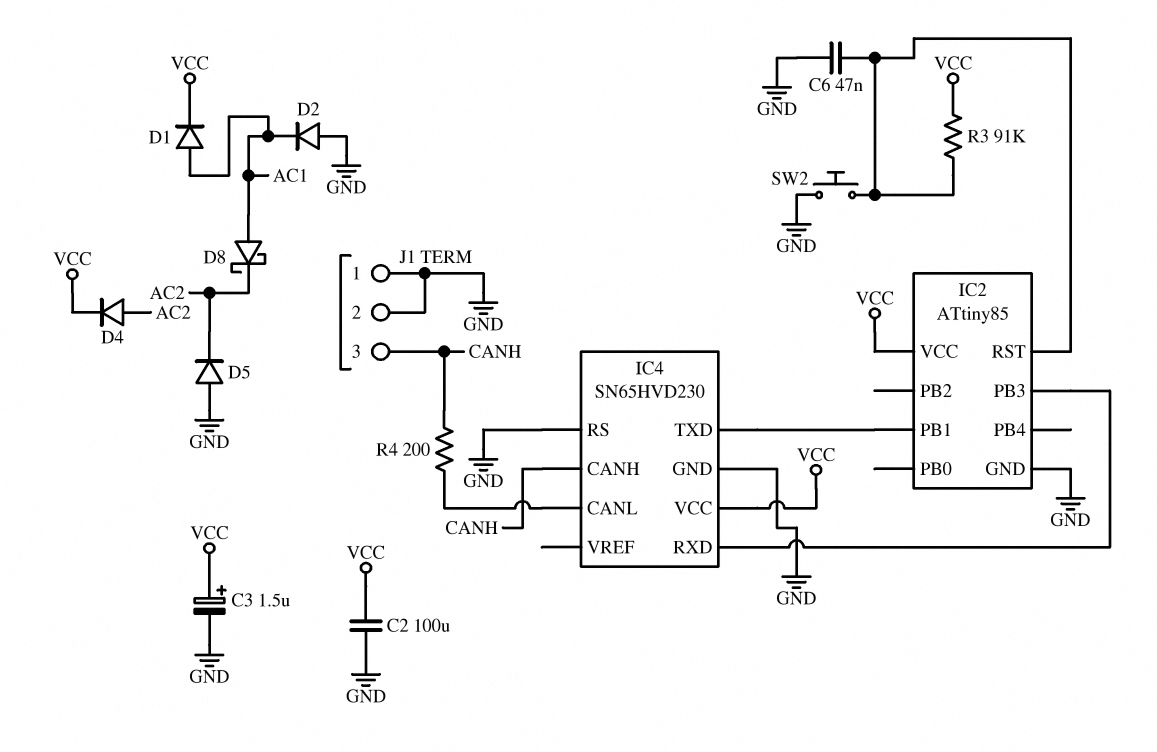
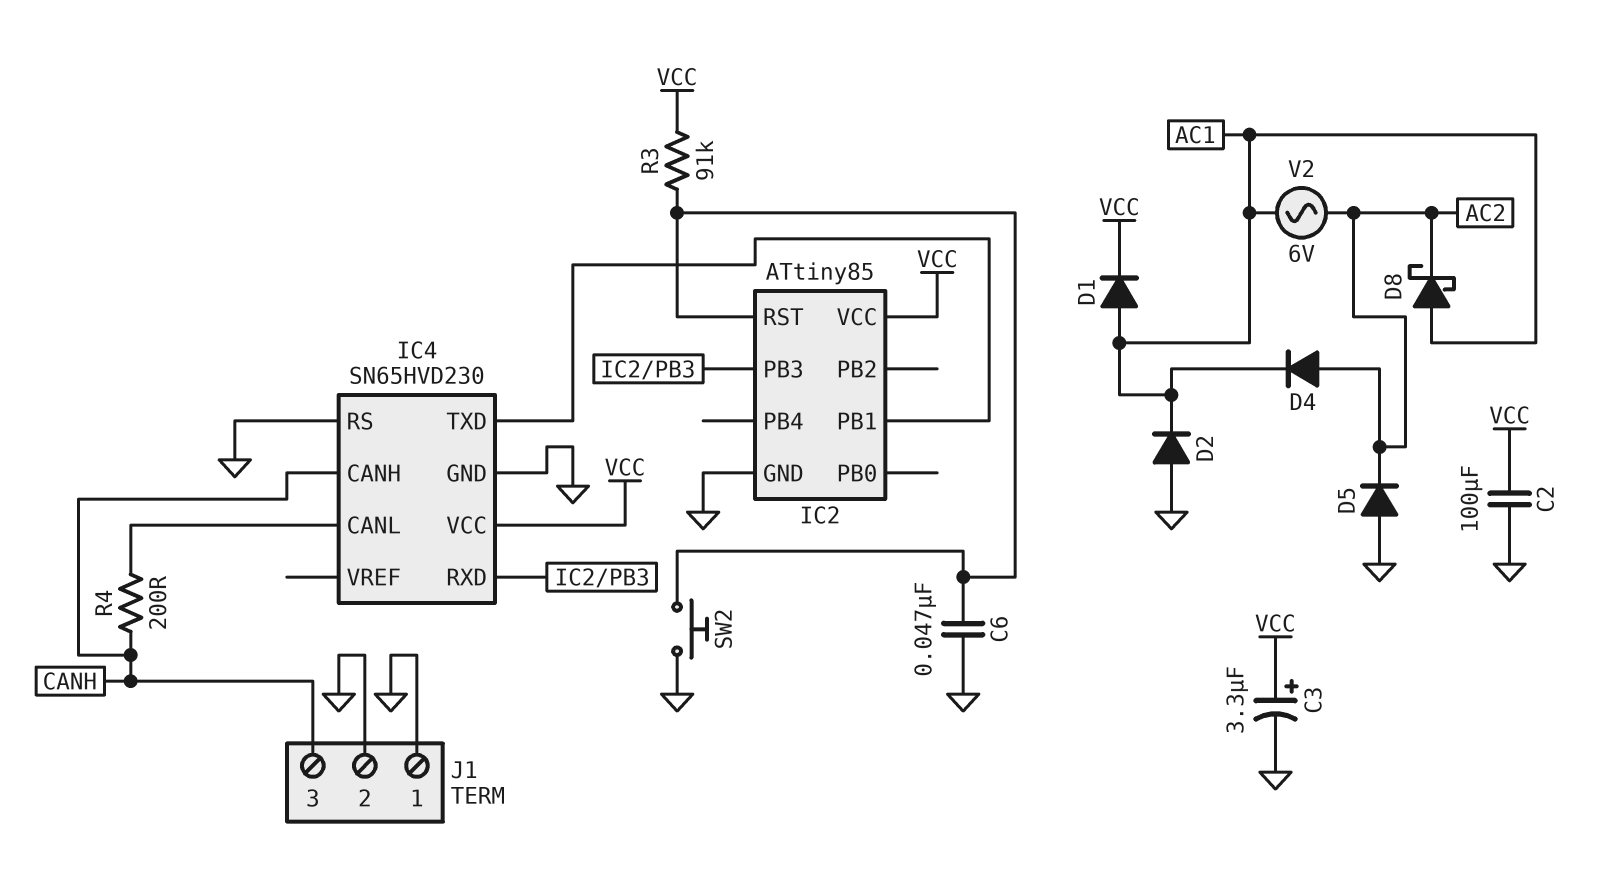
C3: 1.5uF (plus VCC, minus GND) -> 3.3uF (plus VCC, minus GND)
D4: diode (A AC2, K VCC) -> diode (A AC2, K AC1)
V2: none -> AC 6V (AC1, AC2)

